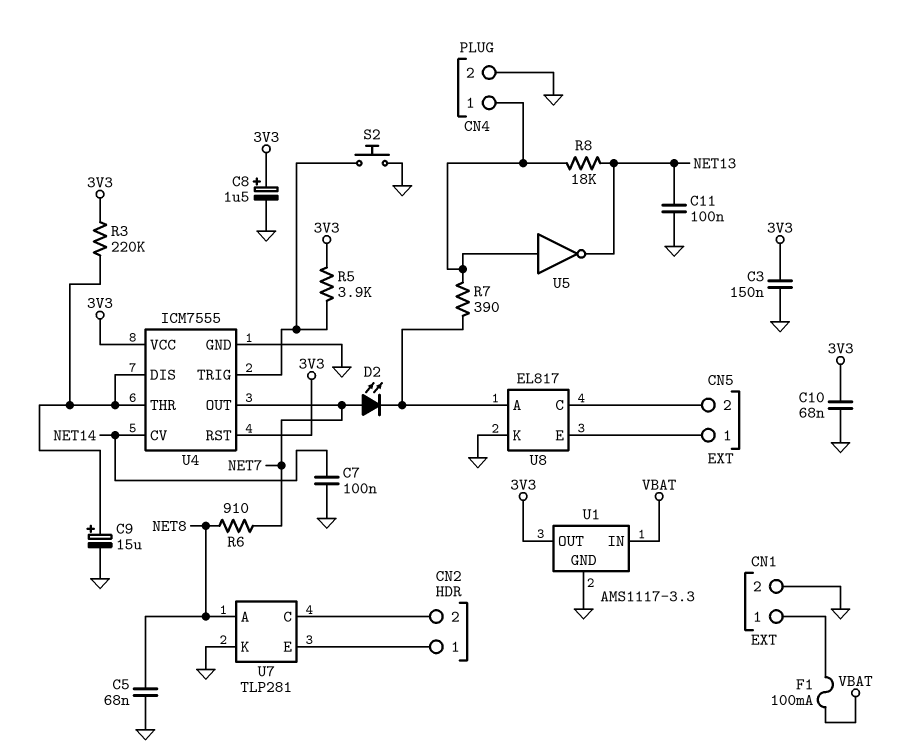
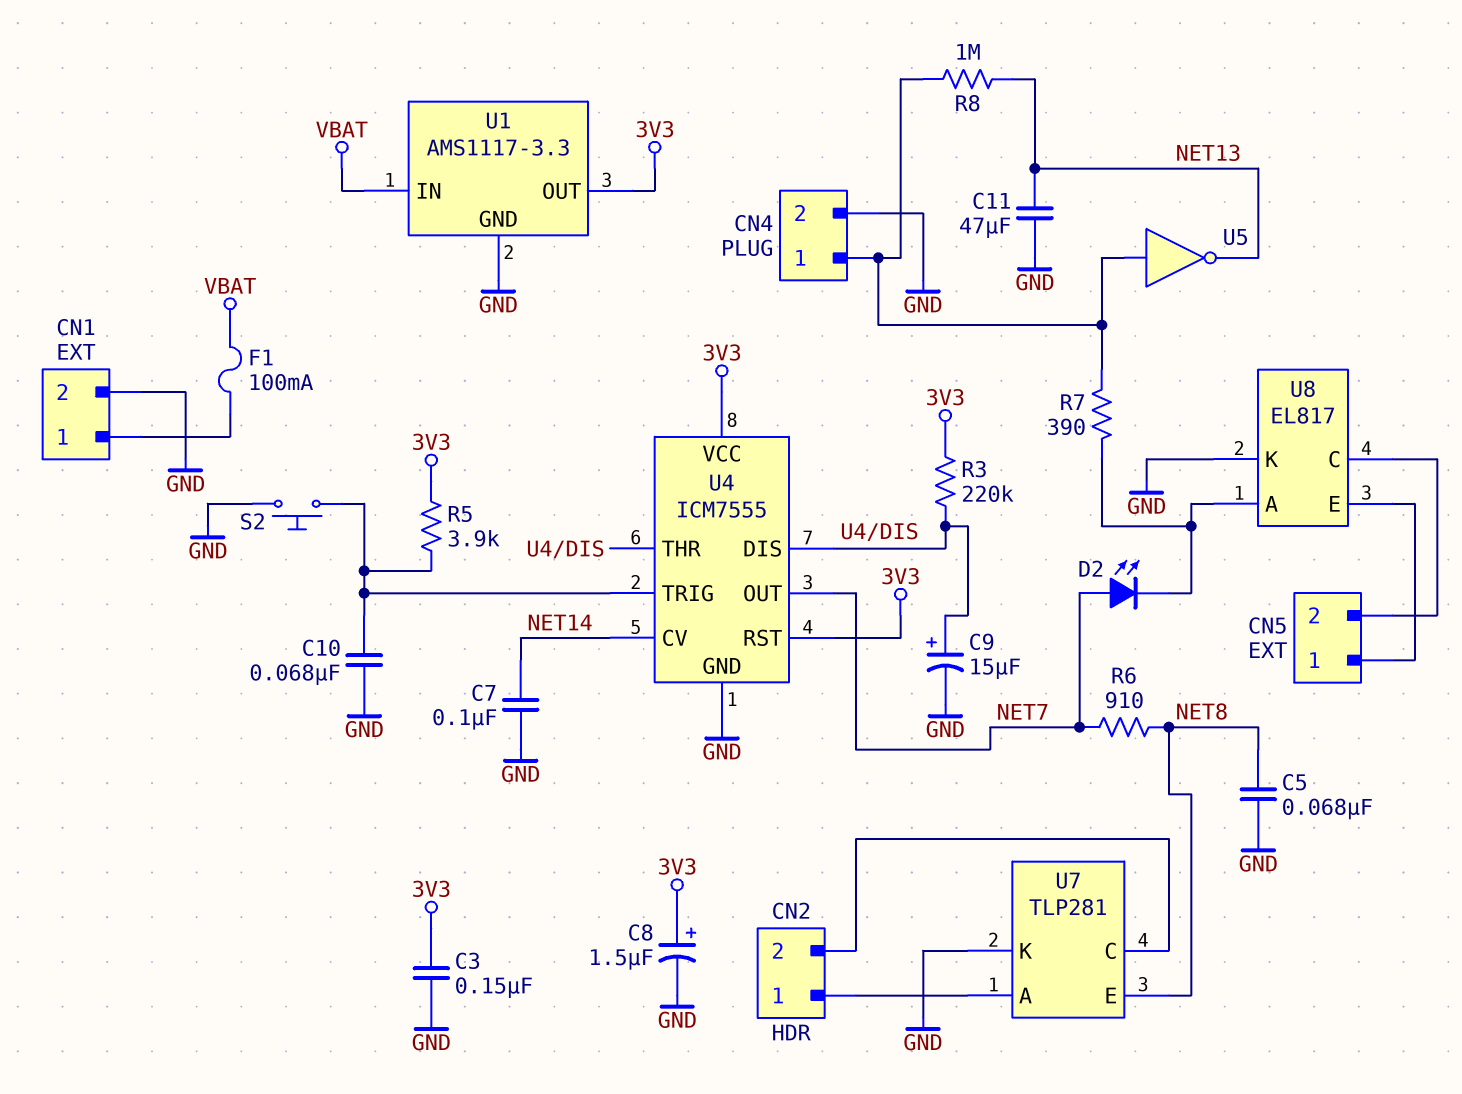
C10: 68nF (3V3, GND) -> 68nF (GND, U4/TRIG)
C11: 100nF (GND, NET13) -> 47uF (GND, NET13)
R8: 18k (CN4/1, NET13) -> 1M (CN4/1, NET13)
U7 pin A: NET8 -> CN2/1
U7 pin E: CN2/1 -> NET8

